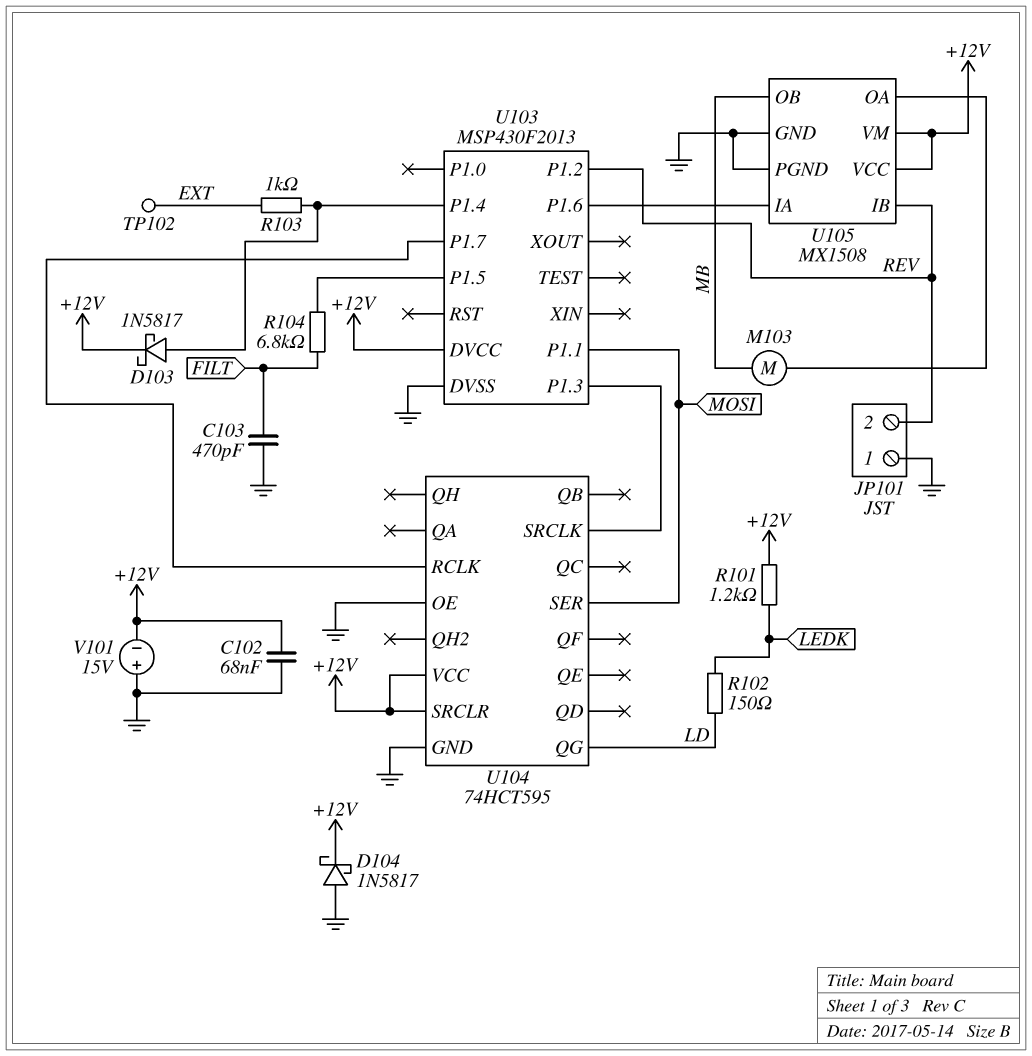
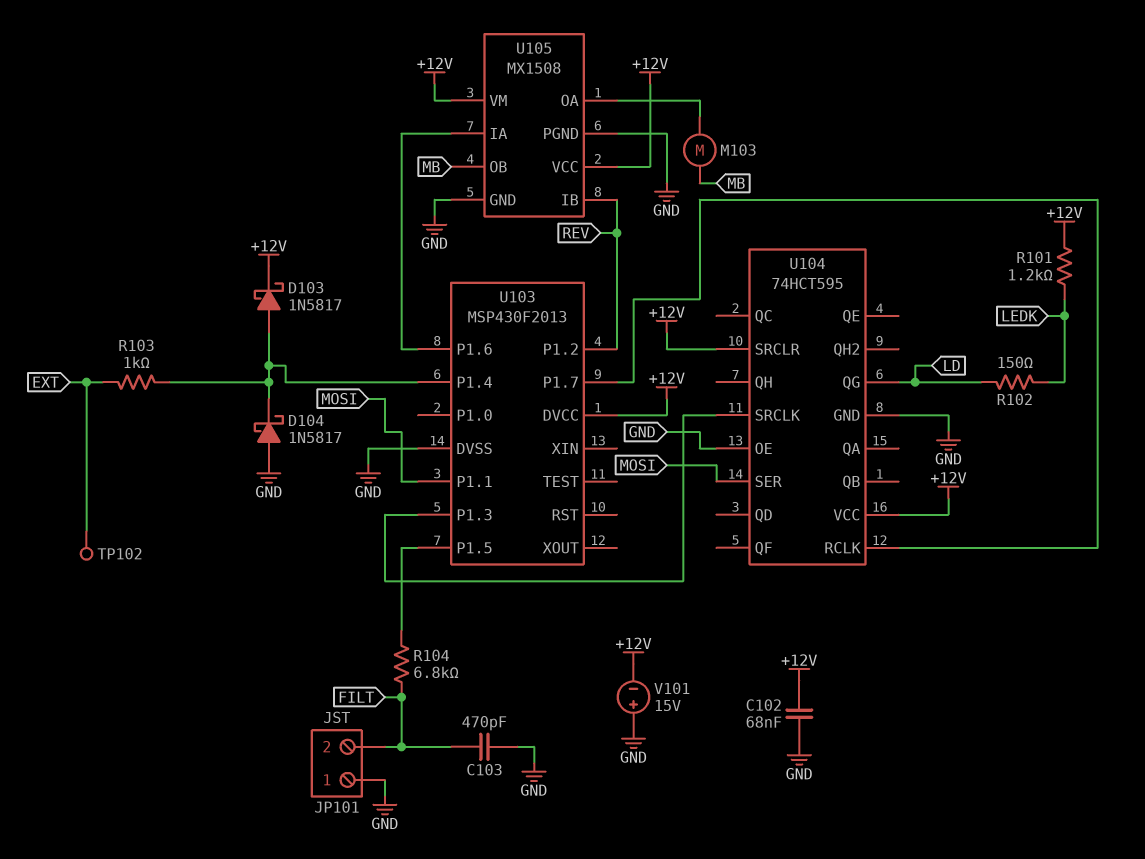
D104: schottky 1N5817 (A GND, K +12V) -> schottky 1N5817 (A GND, K U103/P1.4)
JP101 pin 2: REV -> FILT

